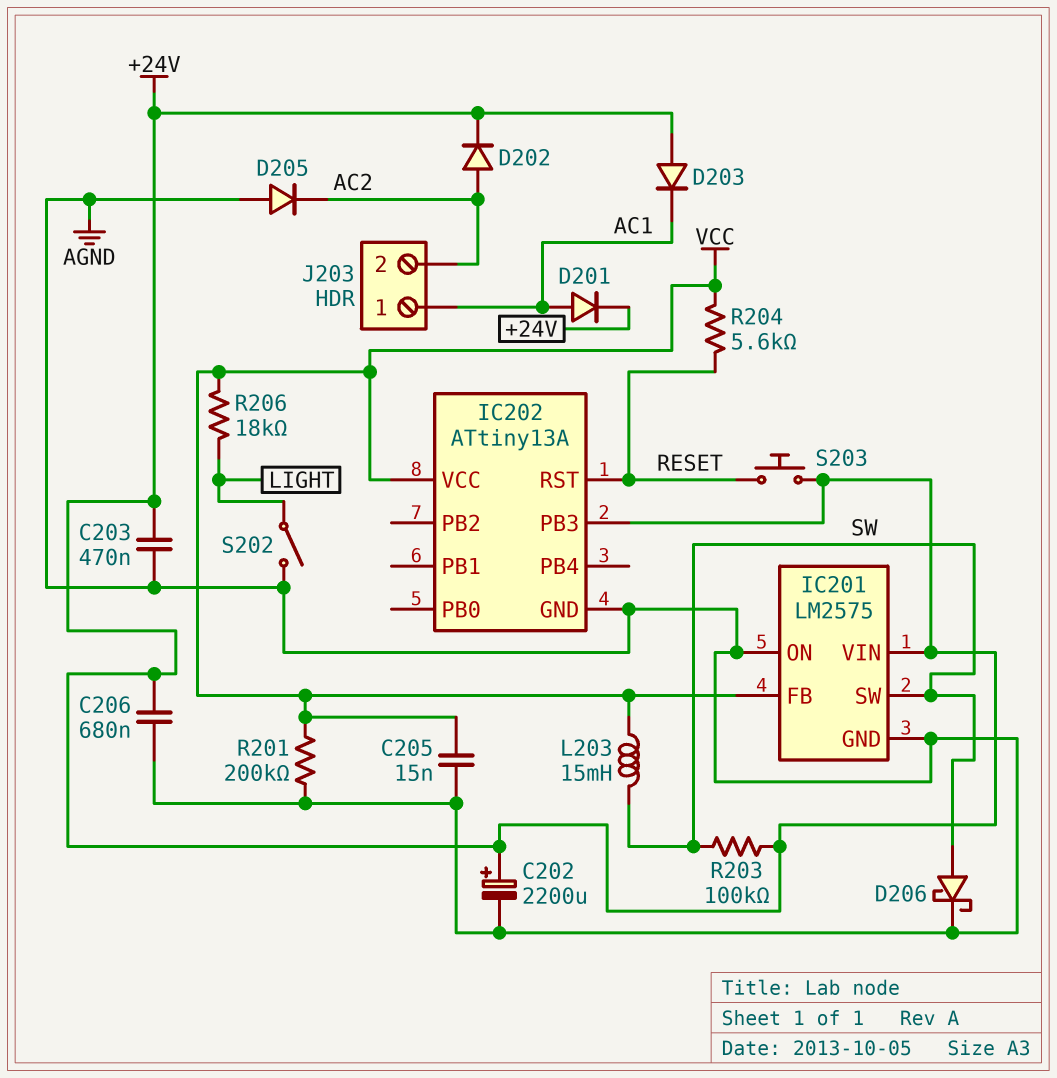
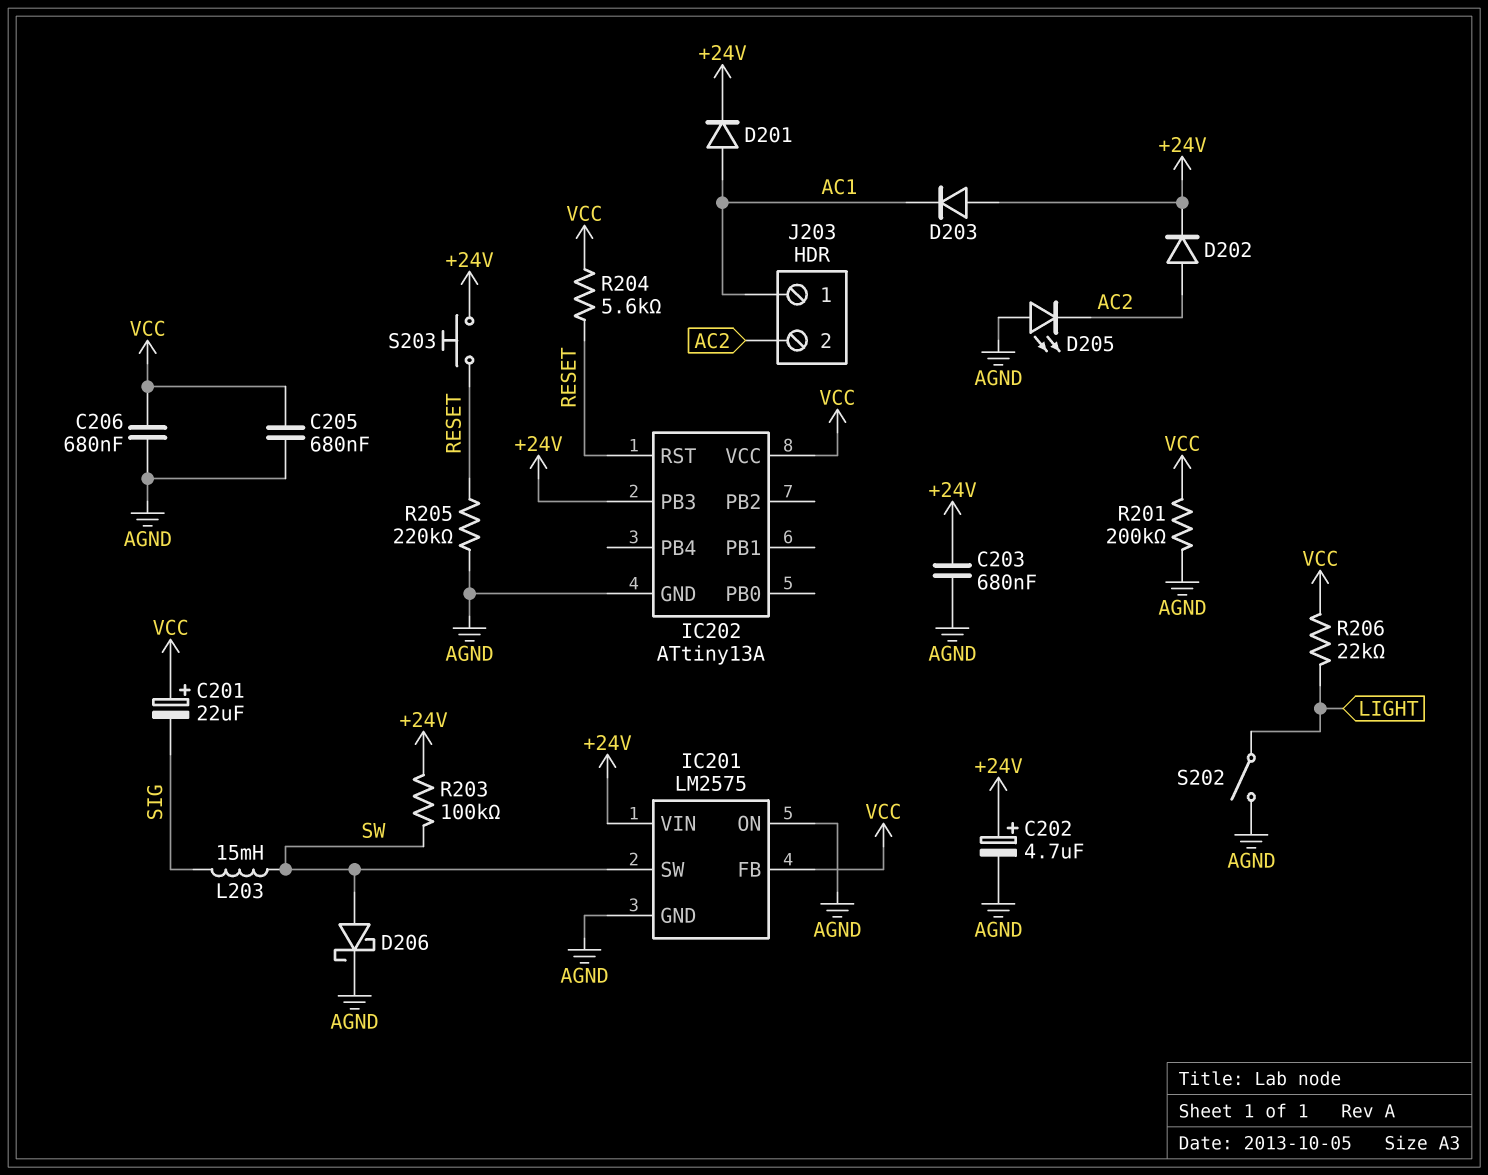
C201: none -> 22uF (plus VCC, minus SIG)
C202: 2200uF (plus +24V, minus AGND) -> 4.7uF (plus +24V, minus AGND)
C203: 470nF (+24V, AGND) -> 680nF (+24V, AGND)
C205: 15nF (AGND, VCC) -> 680nF (AGND, VCC)
C206: 680nF (+24V, AGND) -> 680nF (AGND, VCC)
D205: diode (A AGND, K AC2) -> LED (A AGND, K AC2)
L203: 15mH (SW, VCC) -> 15mH (SIG, SW)
R205: none -> 220k (AGND, RESET)
R206: 18k (LIGHT, VCC) -> 22k (LIGHT, VCC)

